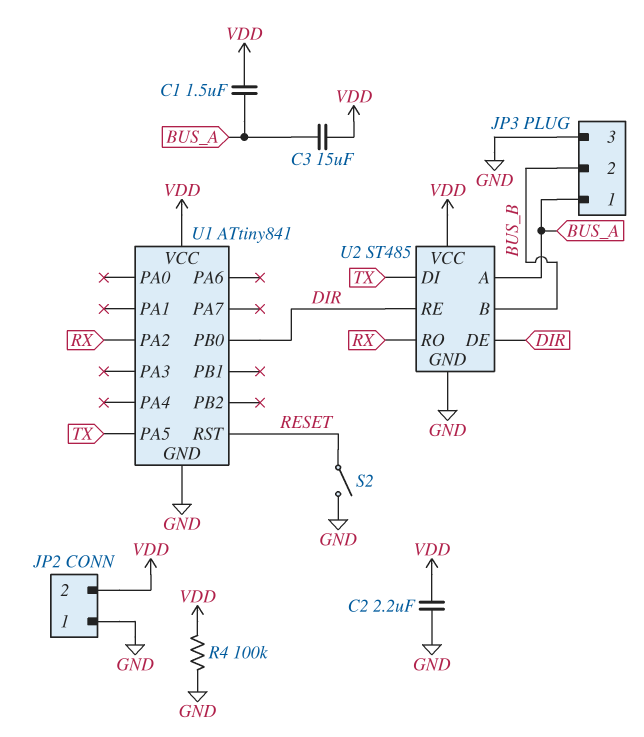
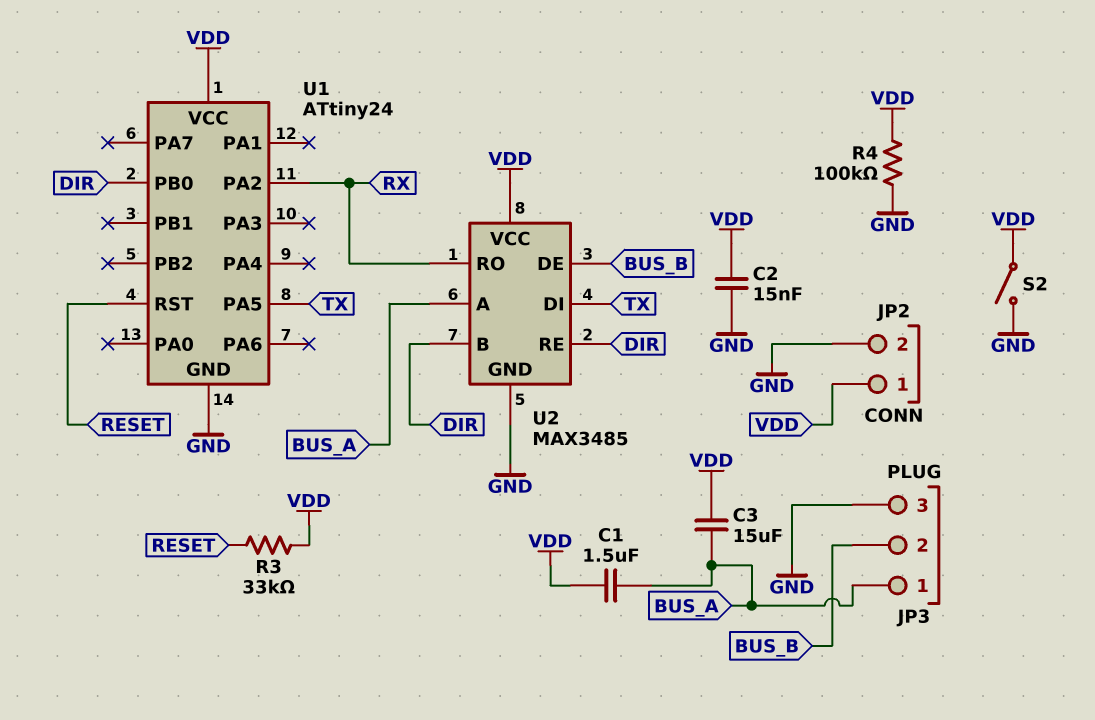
C2: 2.2uF (GND, VDD) -> 15nF (GND, VDD)
JP2 pin 1: GND -> VDD
JP2 pin 2: VDD -> GND
R3: none -> 33k (RESET, VDD)
S2: switch (GND, RESET) -> switch (GND, VDD)
U1: ATtiny841 -> ATtiny24
U2: ST485 -> MAX3485
U2 pin B: BUS_B -> DIR
U2 pin DE: DIR -> BUS_B

